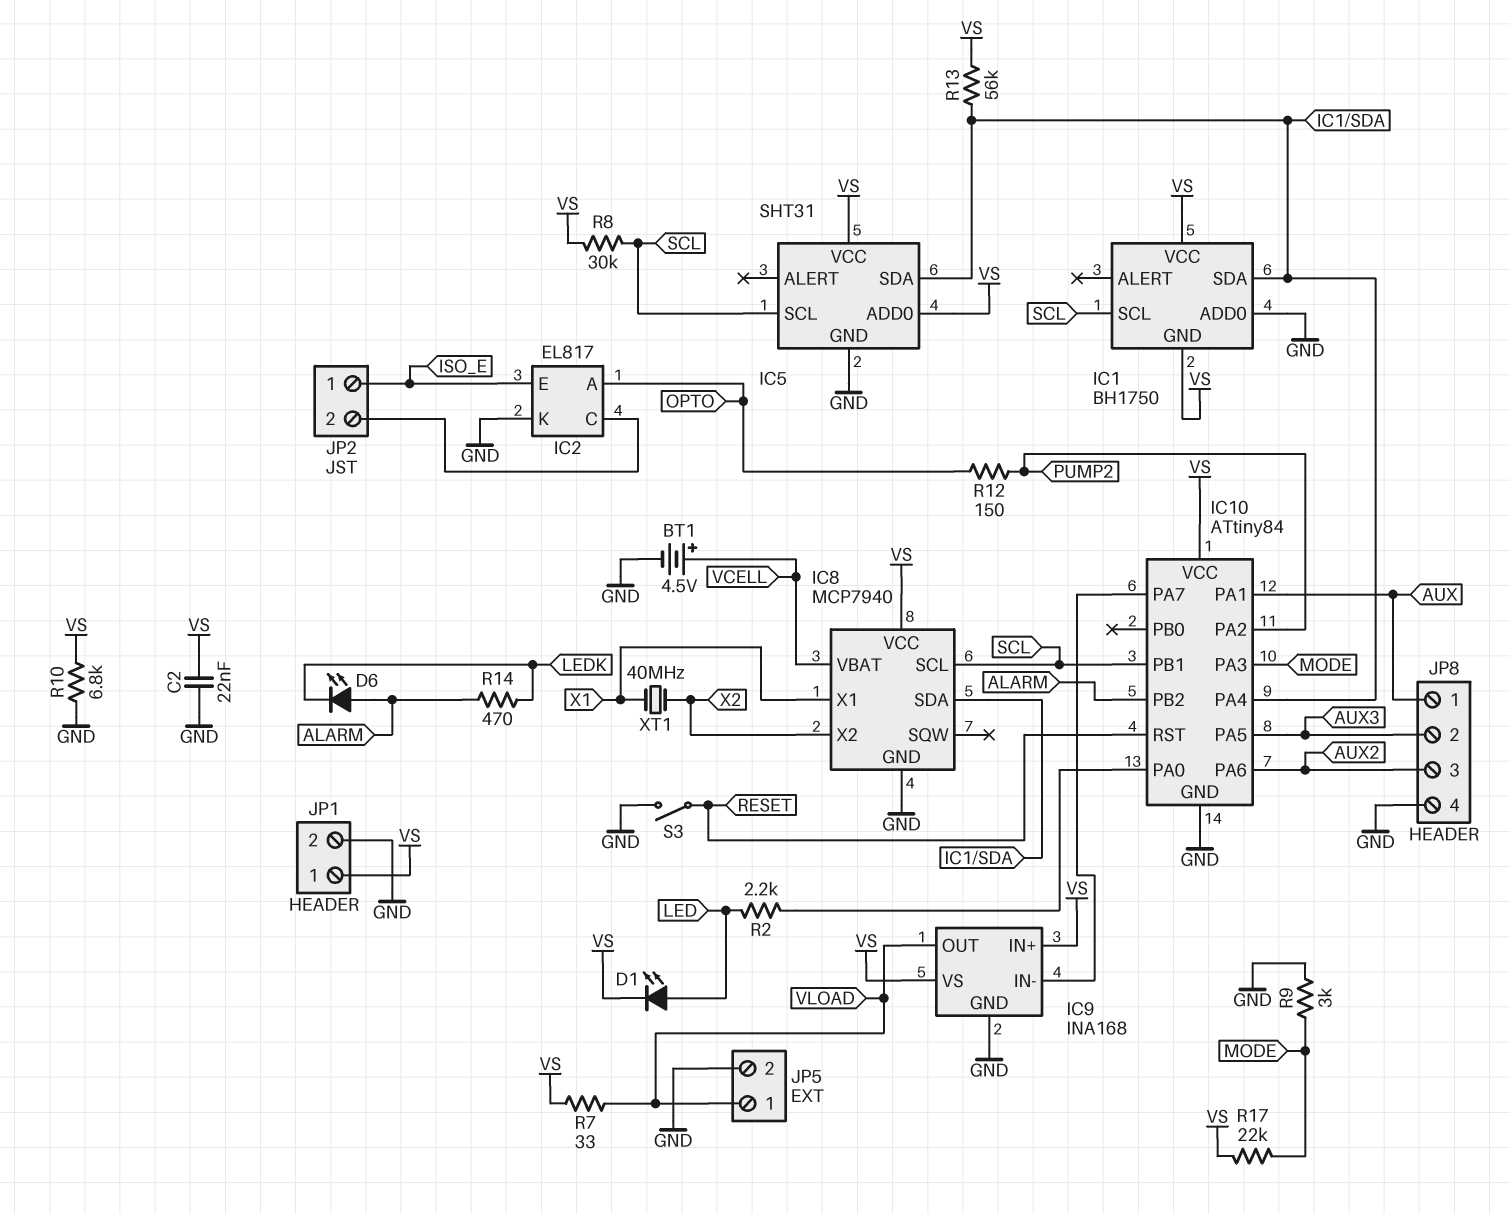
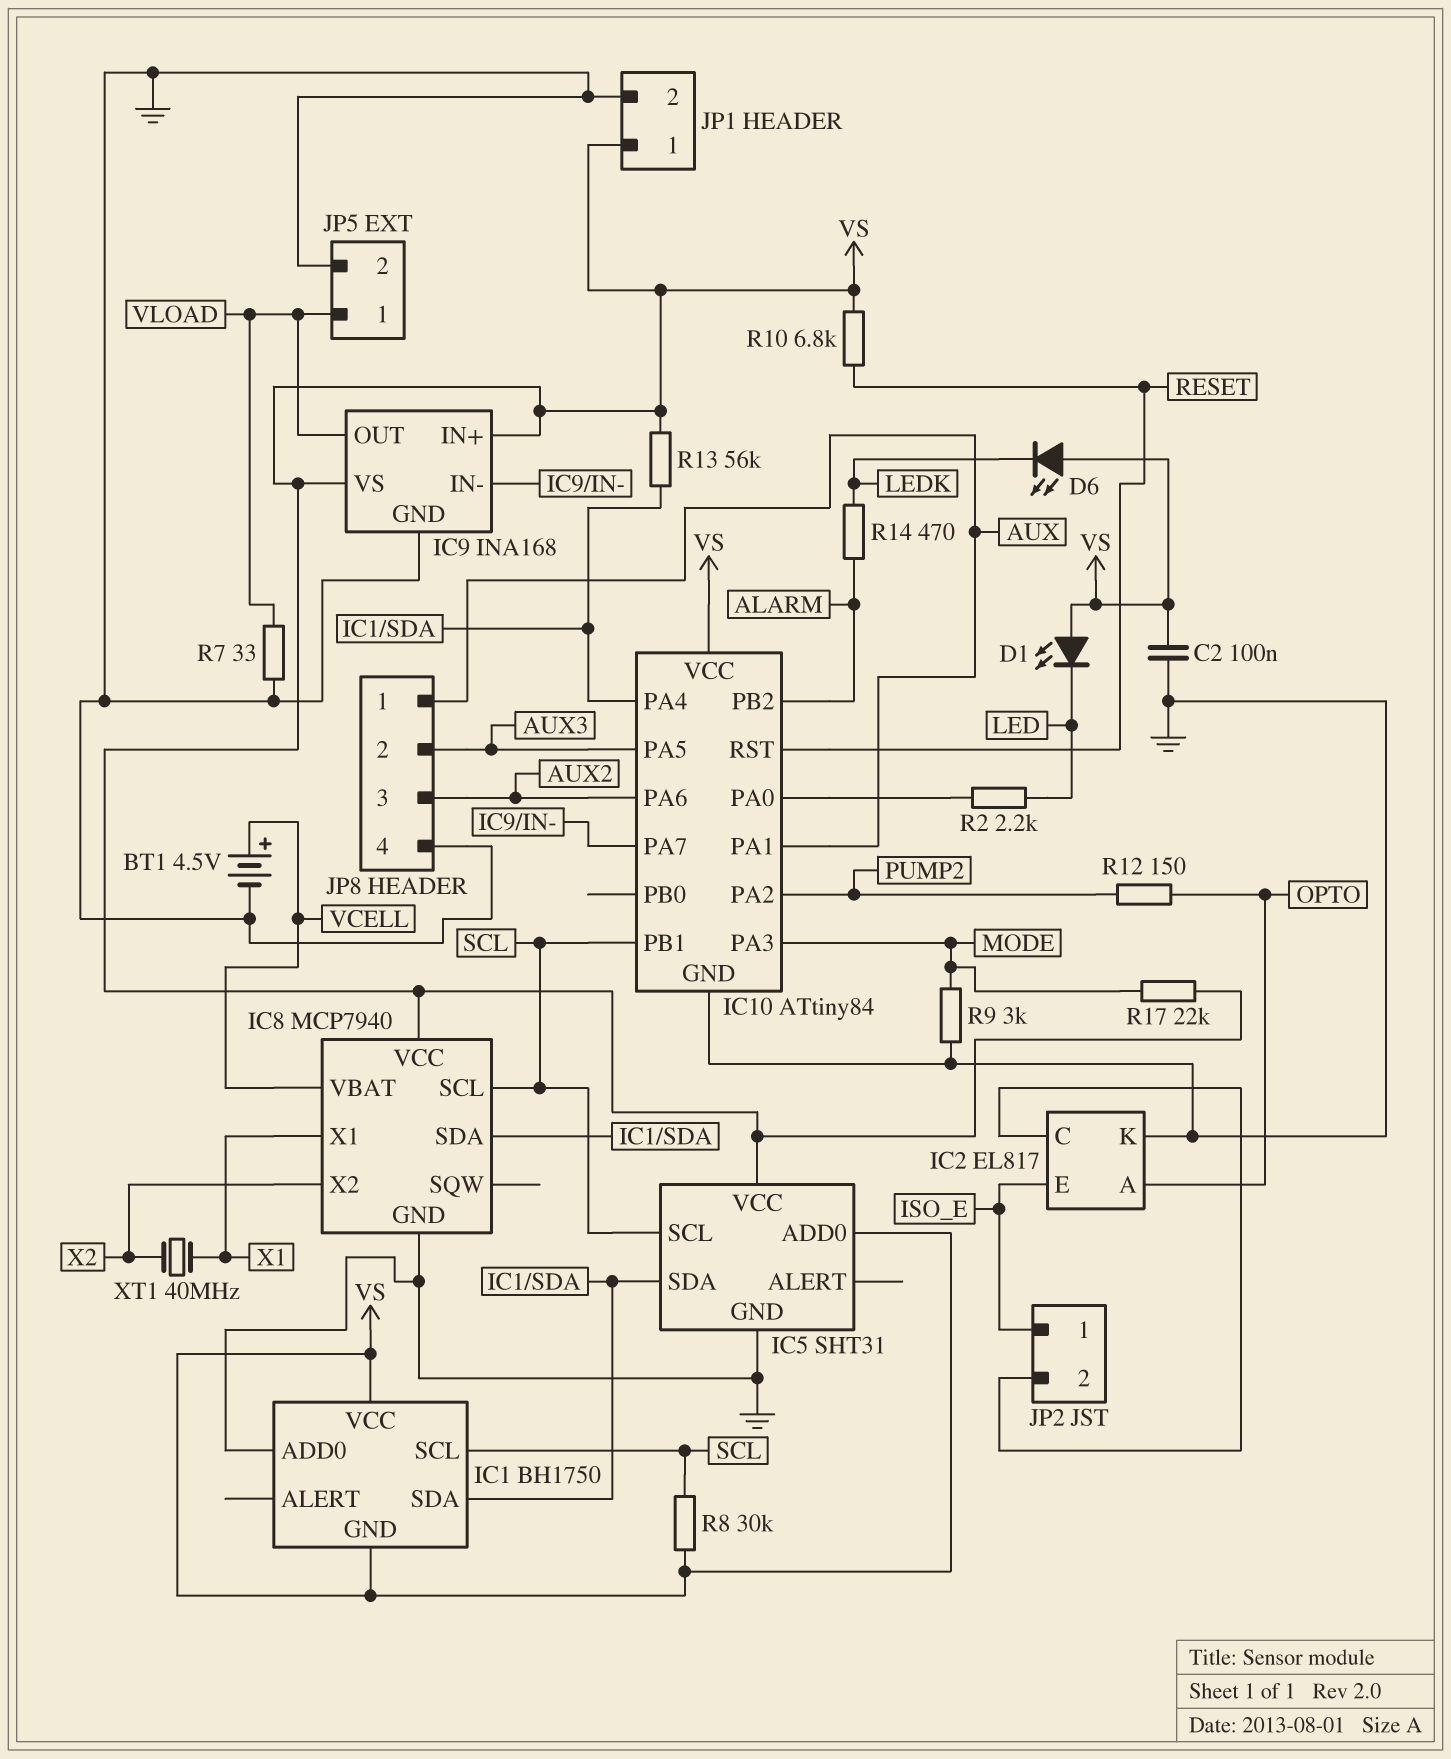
C2: 22nF (GND, VS) -> 100nF (GND, VS)
D1: LED (A LED, K VS) -> LED (A VS, K LED)
D6: LED (A ALARM, K LEDK) -> LED (A VS, K LEDK)
R7: 33 (VLOAD, VS) -> 33 (GND, VLOAD)
R10: 6.8k (GND, VS) -> 6.8k (RESET, VS)
S3: switch (GND, RESET) -> none

